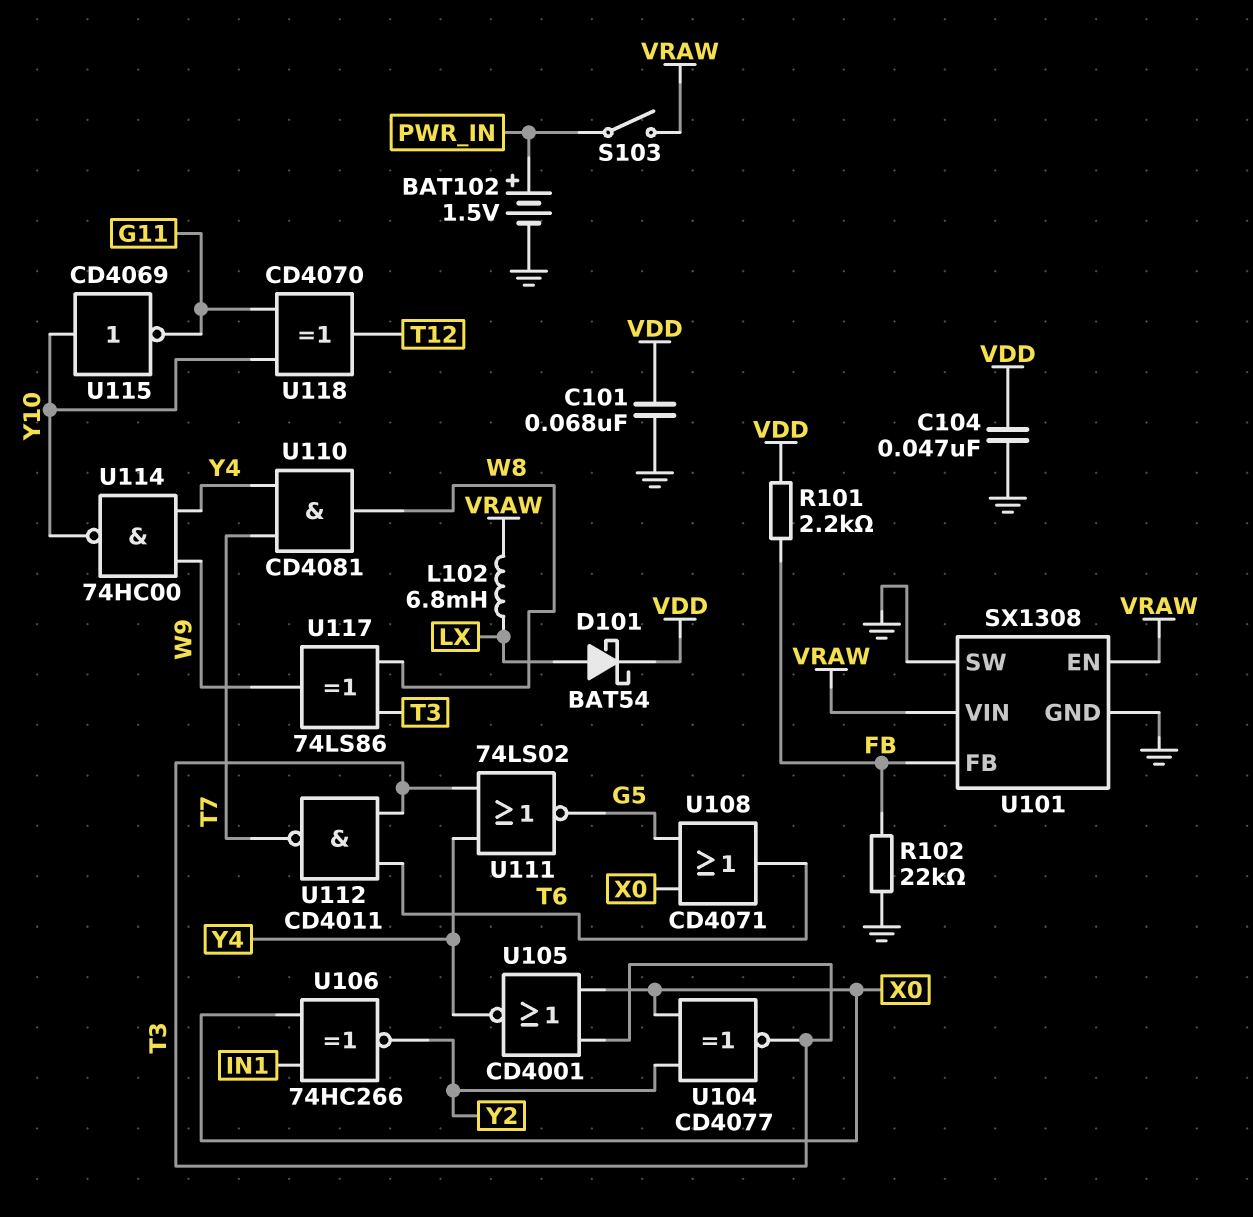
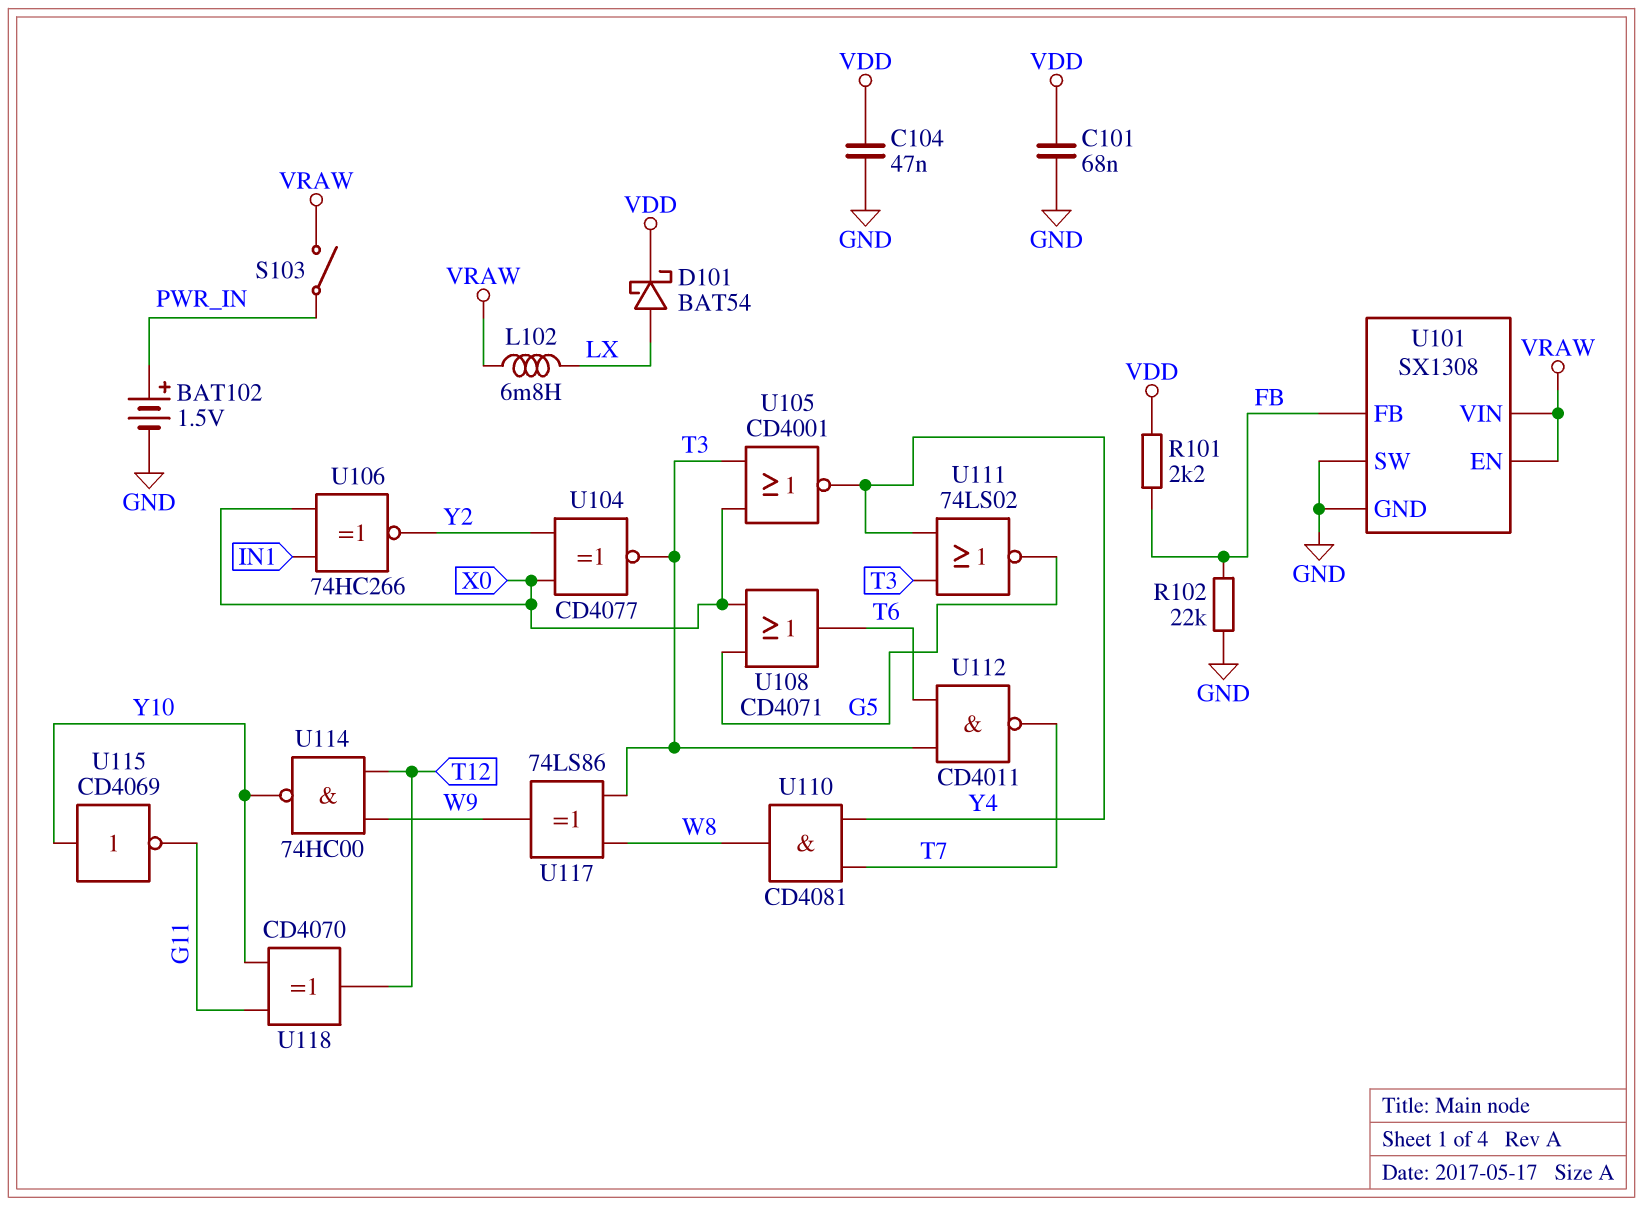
U114: NAND 74HC00 (in W9, in Y4, out Y10) -> NAND 74HC00 (in T12, in W9, out Y10)

